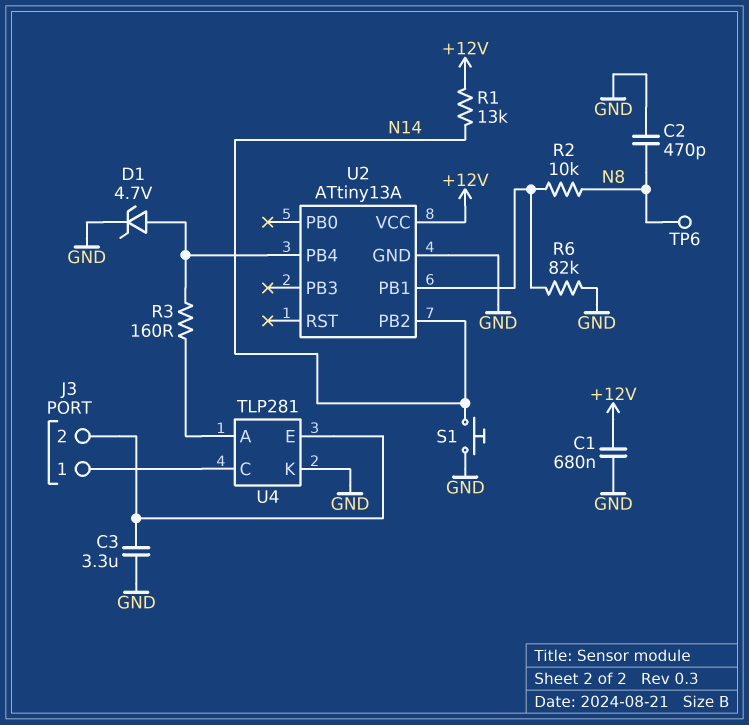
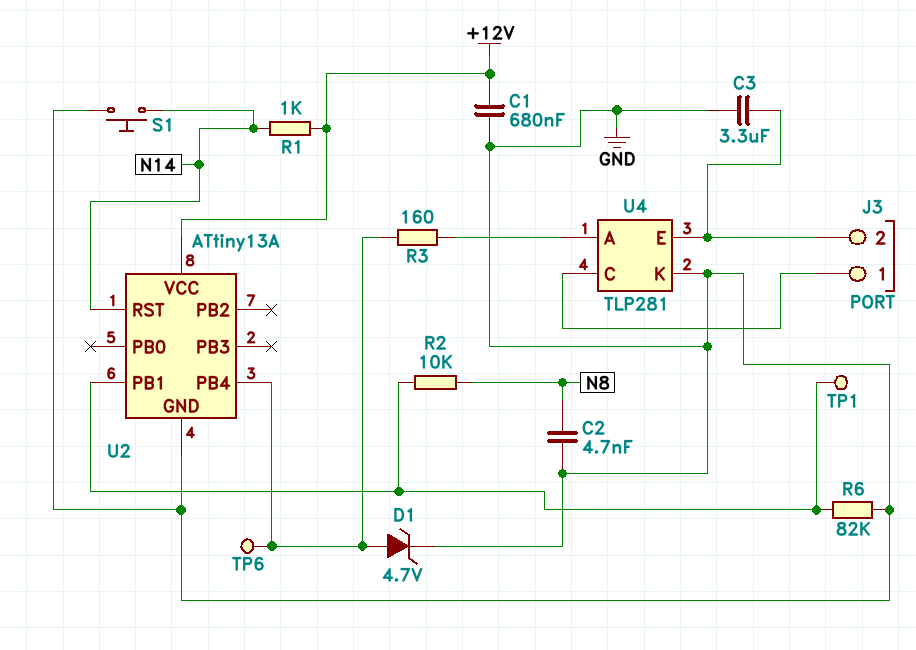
C2: 470pF (GND, N8) -> 4.7nF (GND, N8)
R1: 13k (+12V, N14) -> 1k (+12V, N14)
TP1: none -> test point (U2/PB1)
TP6: test point (N8) -> test point (U2/PB4)
U2 pin PB2: N14 -> none
U2 pin RST: none -> N14

